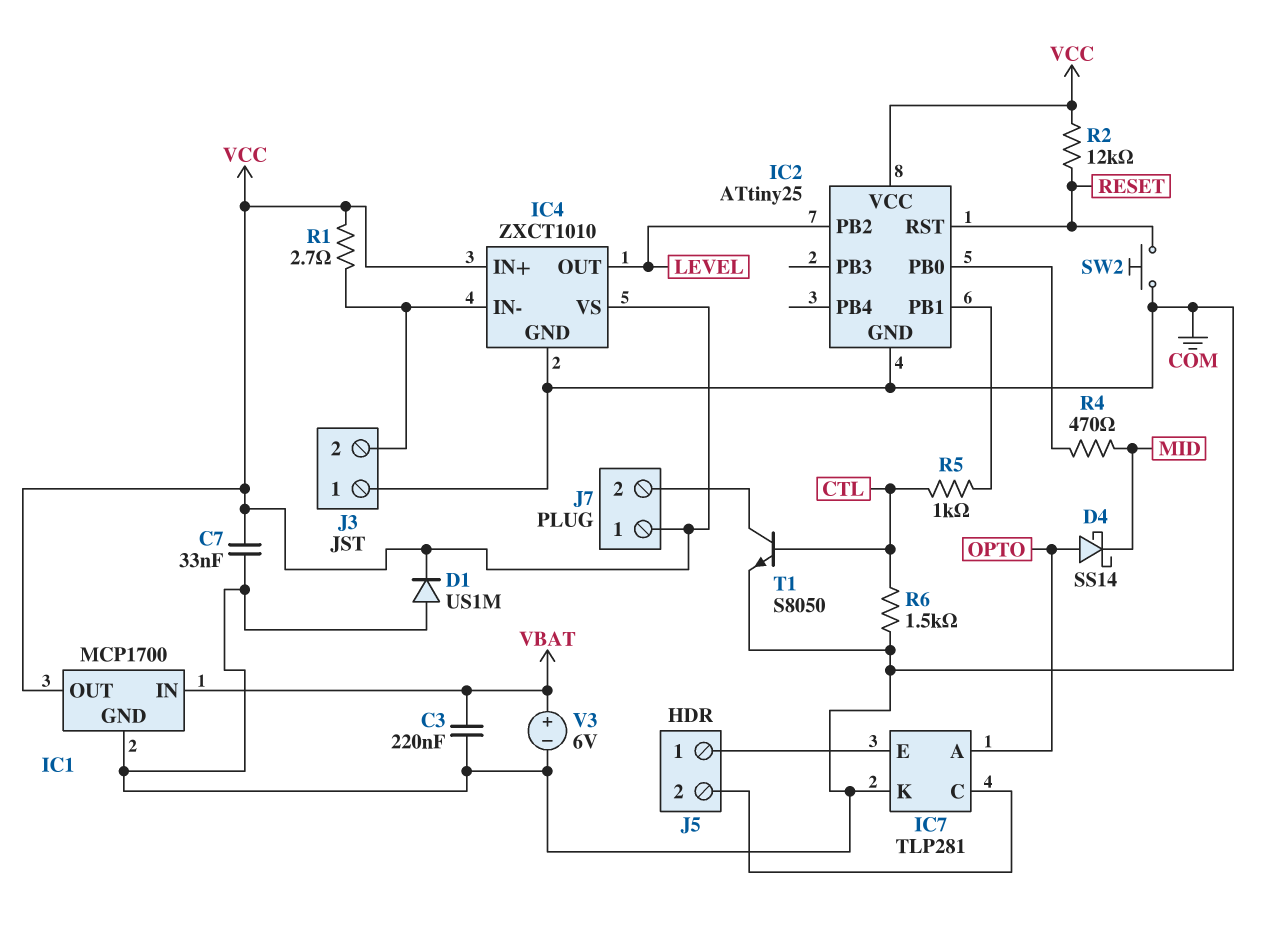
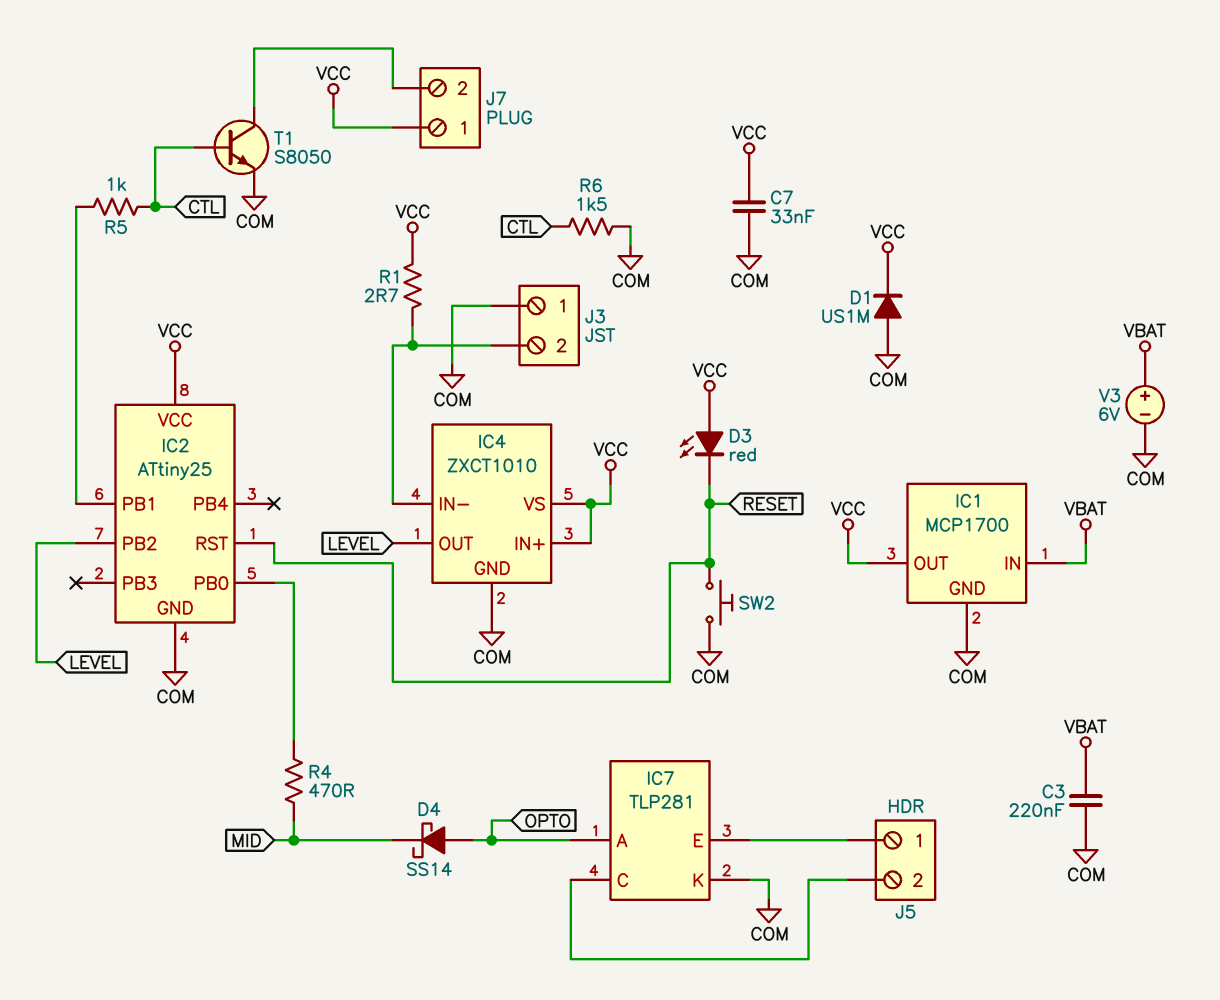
D3: none -> LED red (A VCC, K RESET)
R2: 12k (RESET, VCC) -> none

